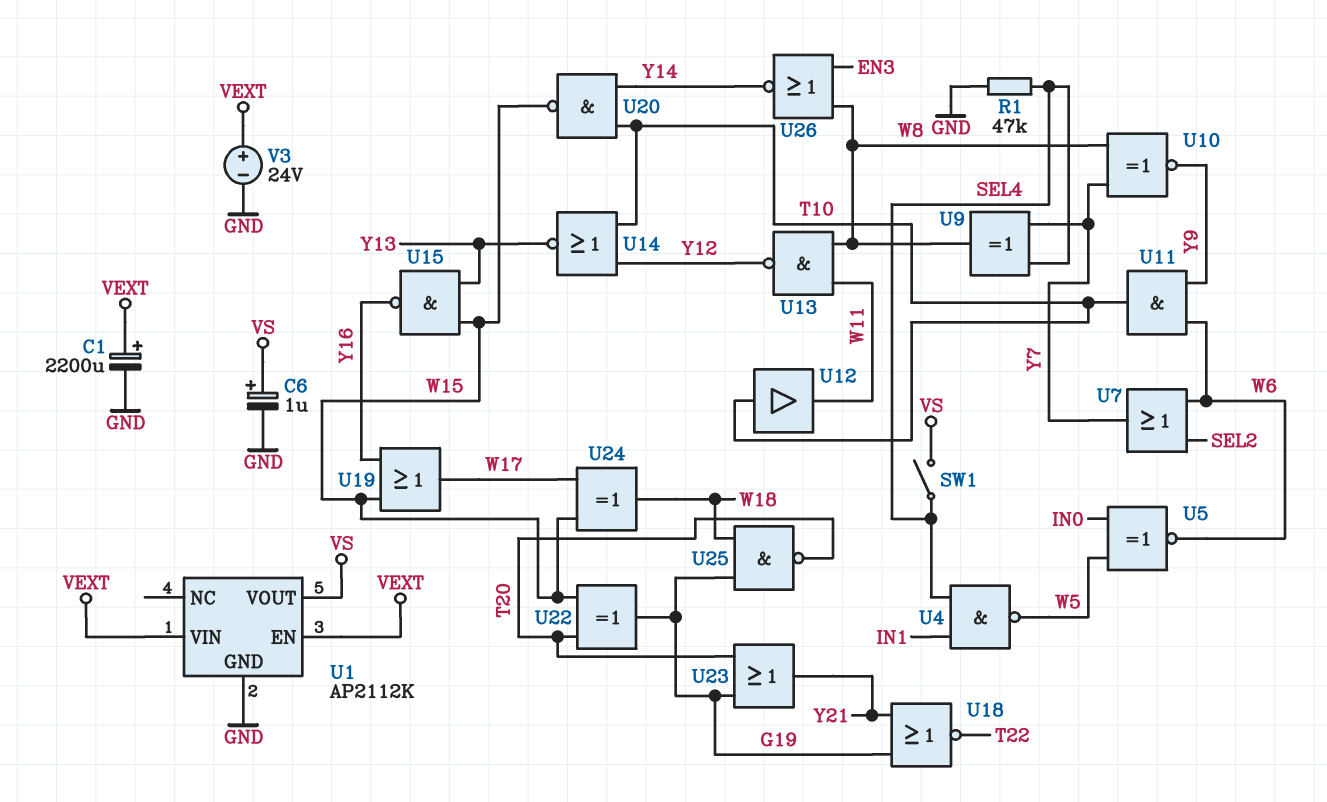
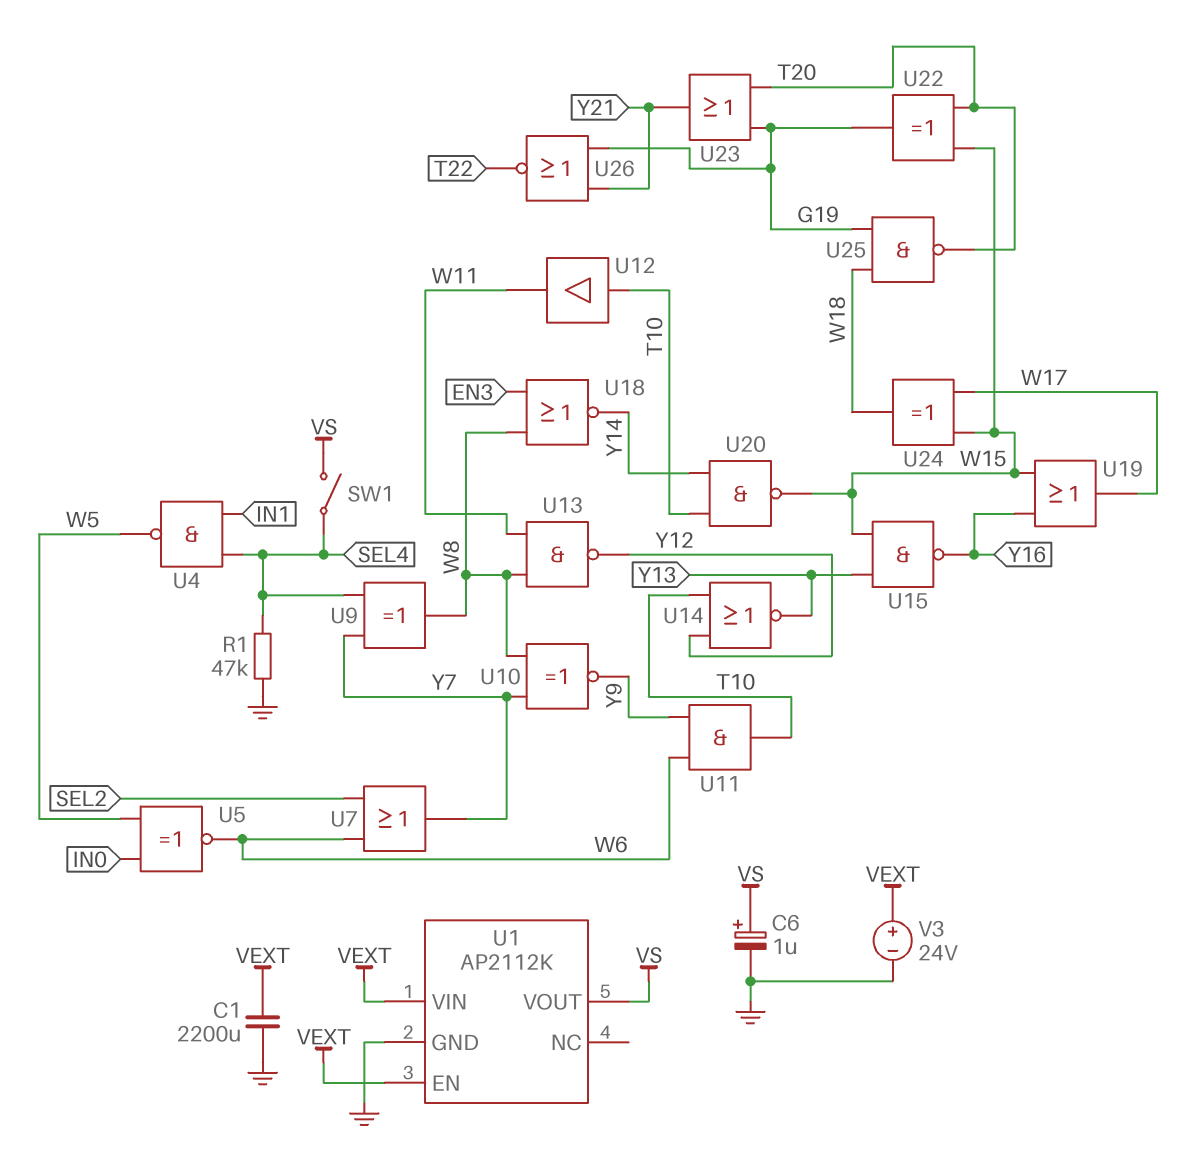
C1: 2200uF (plus VEXT, minus GND) -> 2200uF (GND, VEXT)
U18: NOR (in G19, in Y21, out T22) -> NOR (in EN3, in W8, out Y14)
U26: NOR (in EN3, in W8, out Y14) -> NOR (in G19, in Y21, out T22)

